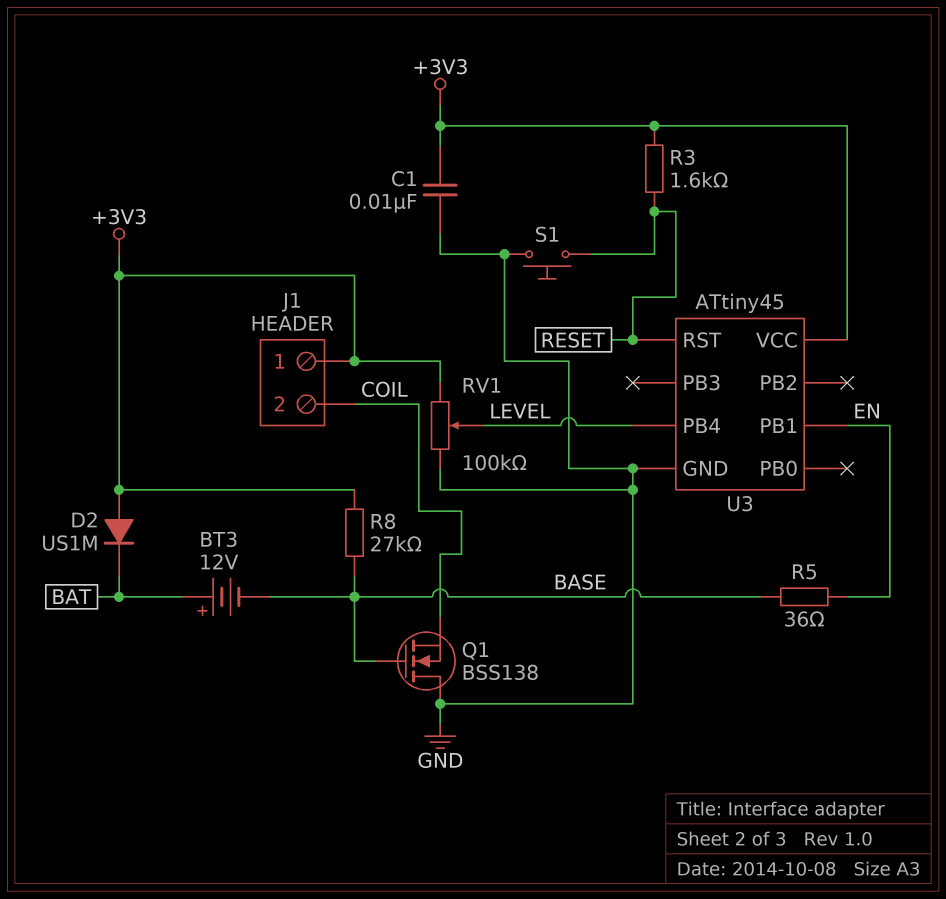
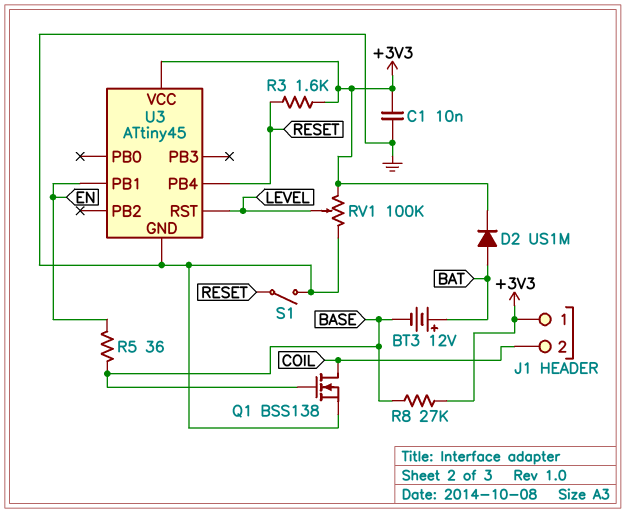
D2: diode US1M (A +3V3, K BAT) -> diode US1M (A BAT, K +3V3)
Q1: NMOS BSS138 (G BASE, D GND, S COIL) -> NMOS BSS138 (G BASE, D COIL, S GND)
S1: button (GND, RESET) -> switch (GND, RESET)
U3 pin PB4: LEVEL -> RESET
U3 pin RST: RESET -> LEVEL

